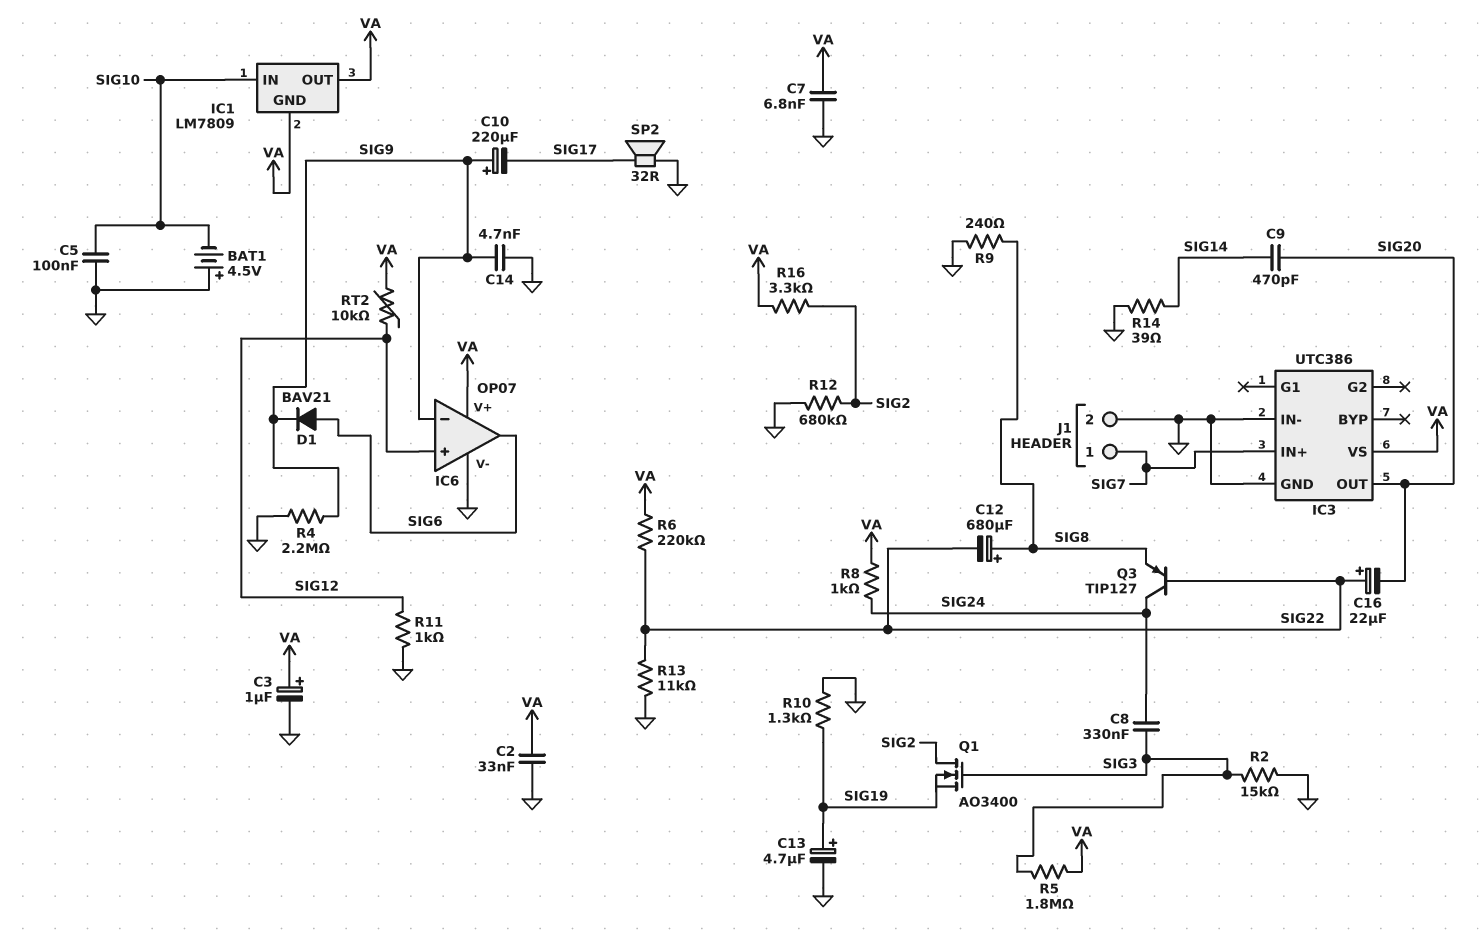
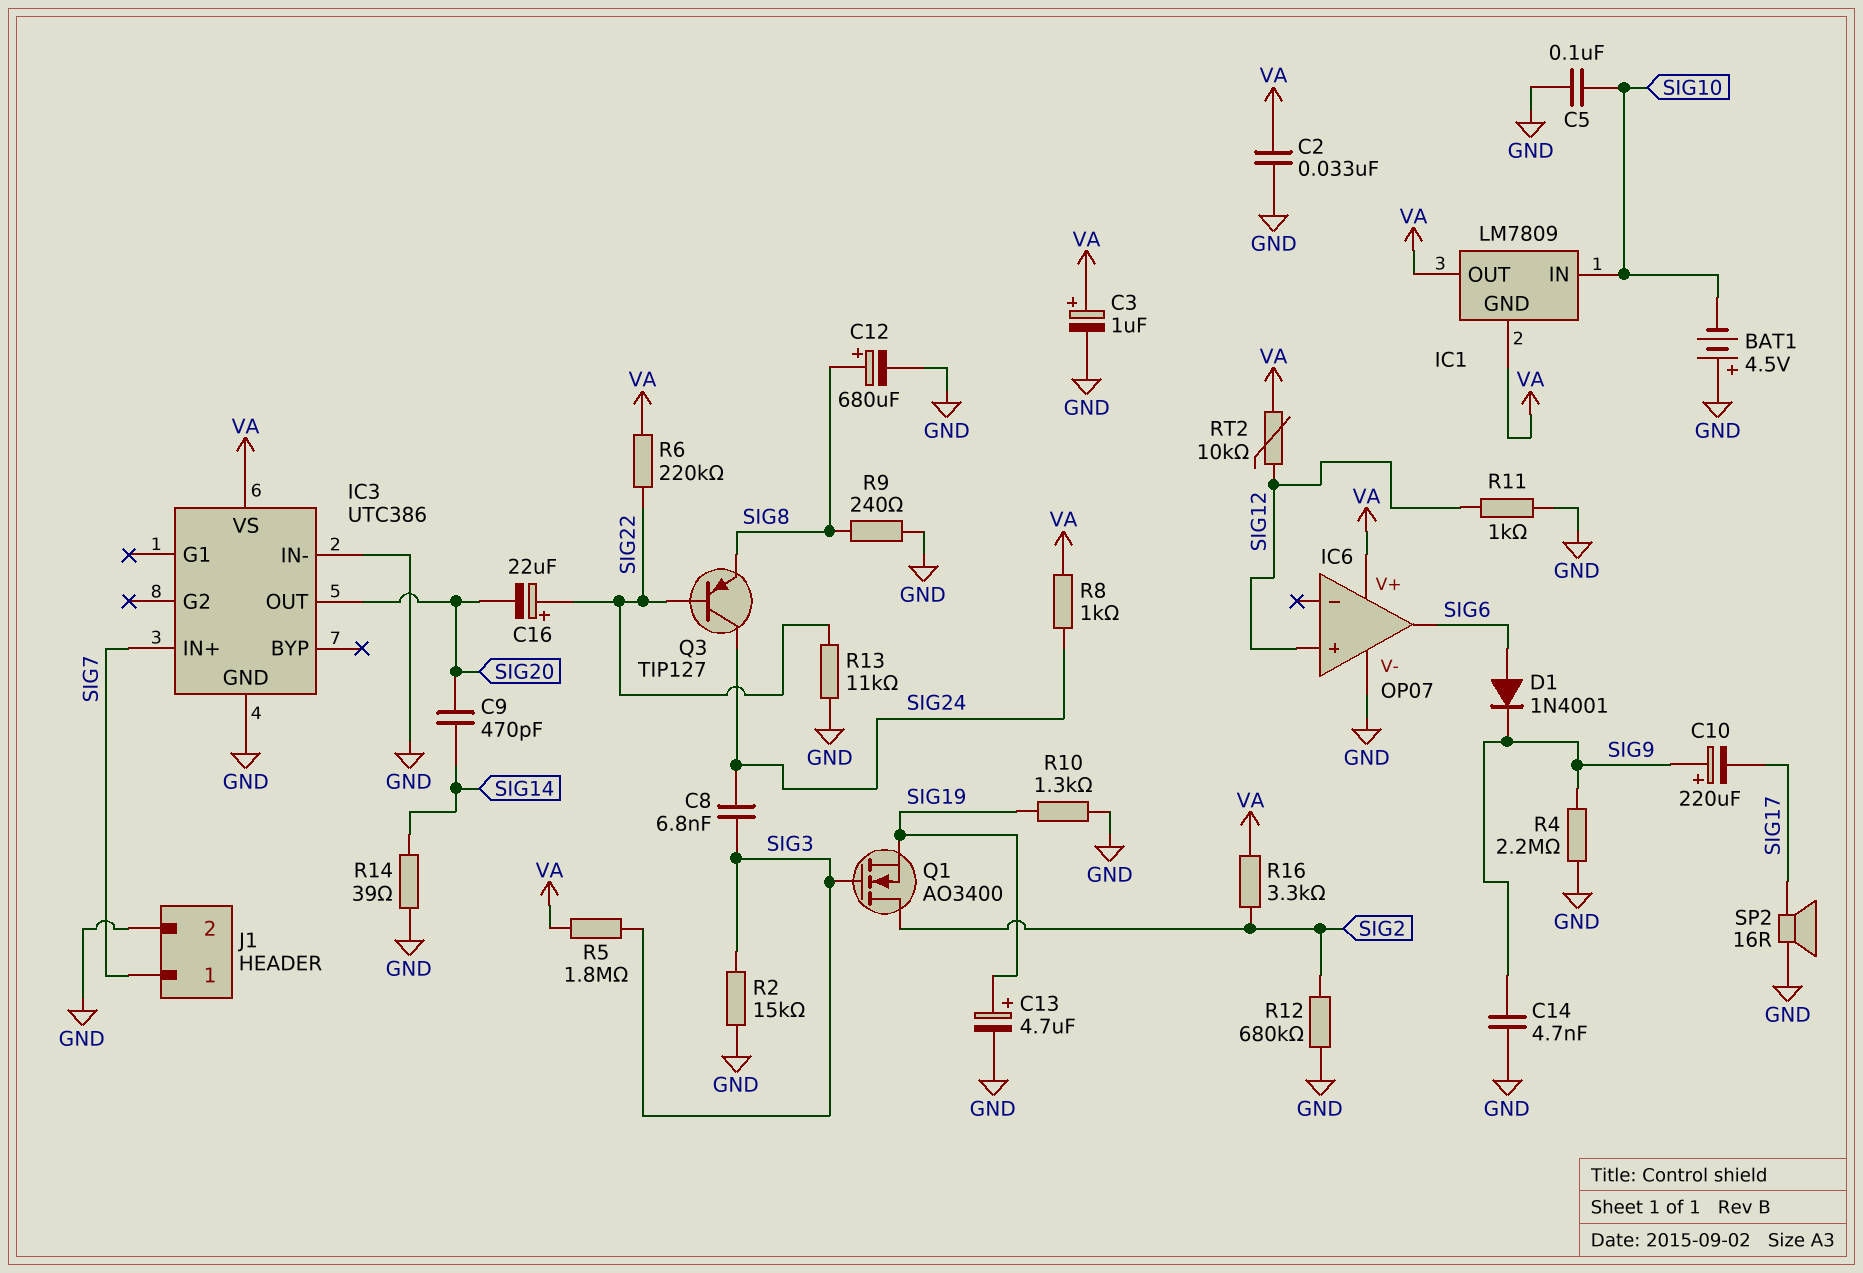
C7: 6.8nF (GND, VA) -> none
C8: 330nF (SIG3, SIG24) -> 6.8nF (SIG3, SIG24)
C12: 680uF (plus SIG8, minus SIG22) -> 680uF (plus SIG8, minus GND)
D1: diode BAV21 (A SIG6, K SIG9) -> diode 1N4001 (A SIG6, K SIG9)
IC6 pin in-: SIG9 -> none
SP2: speaker 32R (GND, SIG17) -> speaker 16R (GND, SIG17)

